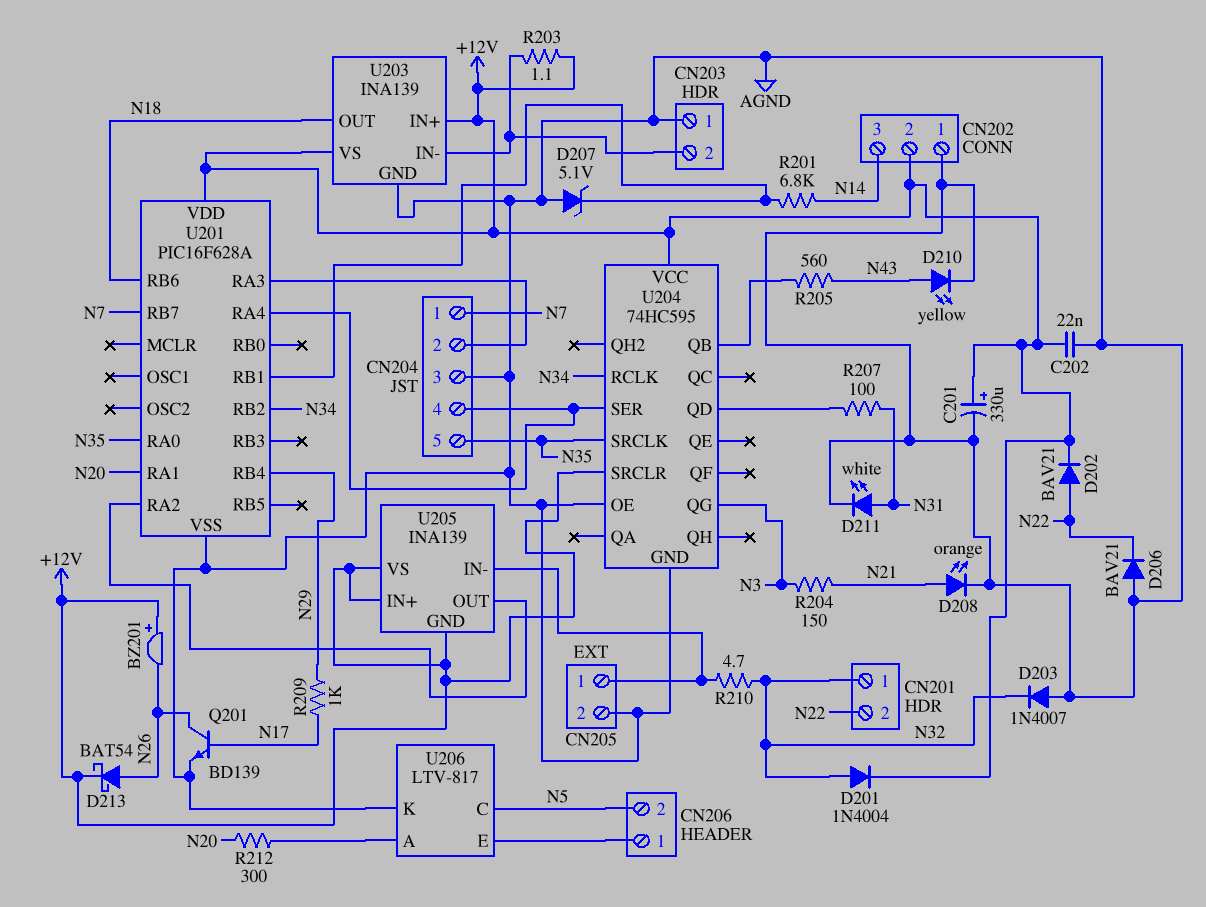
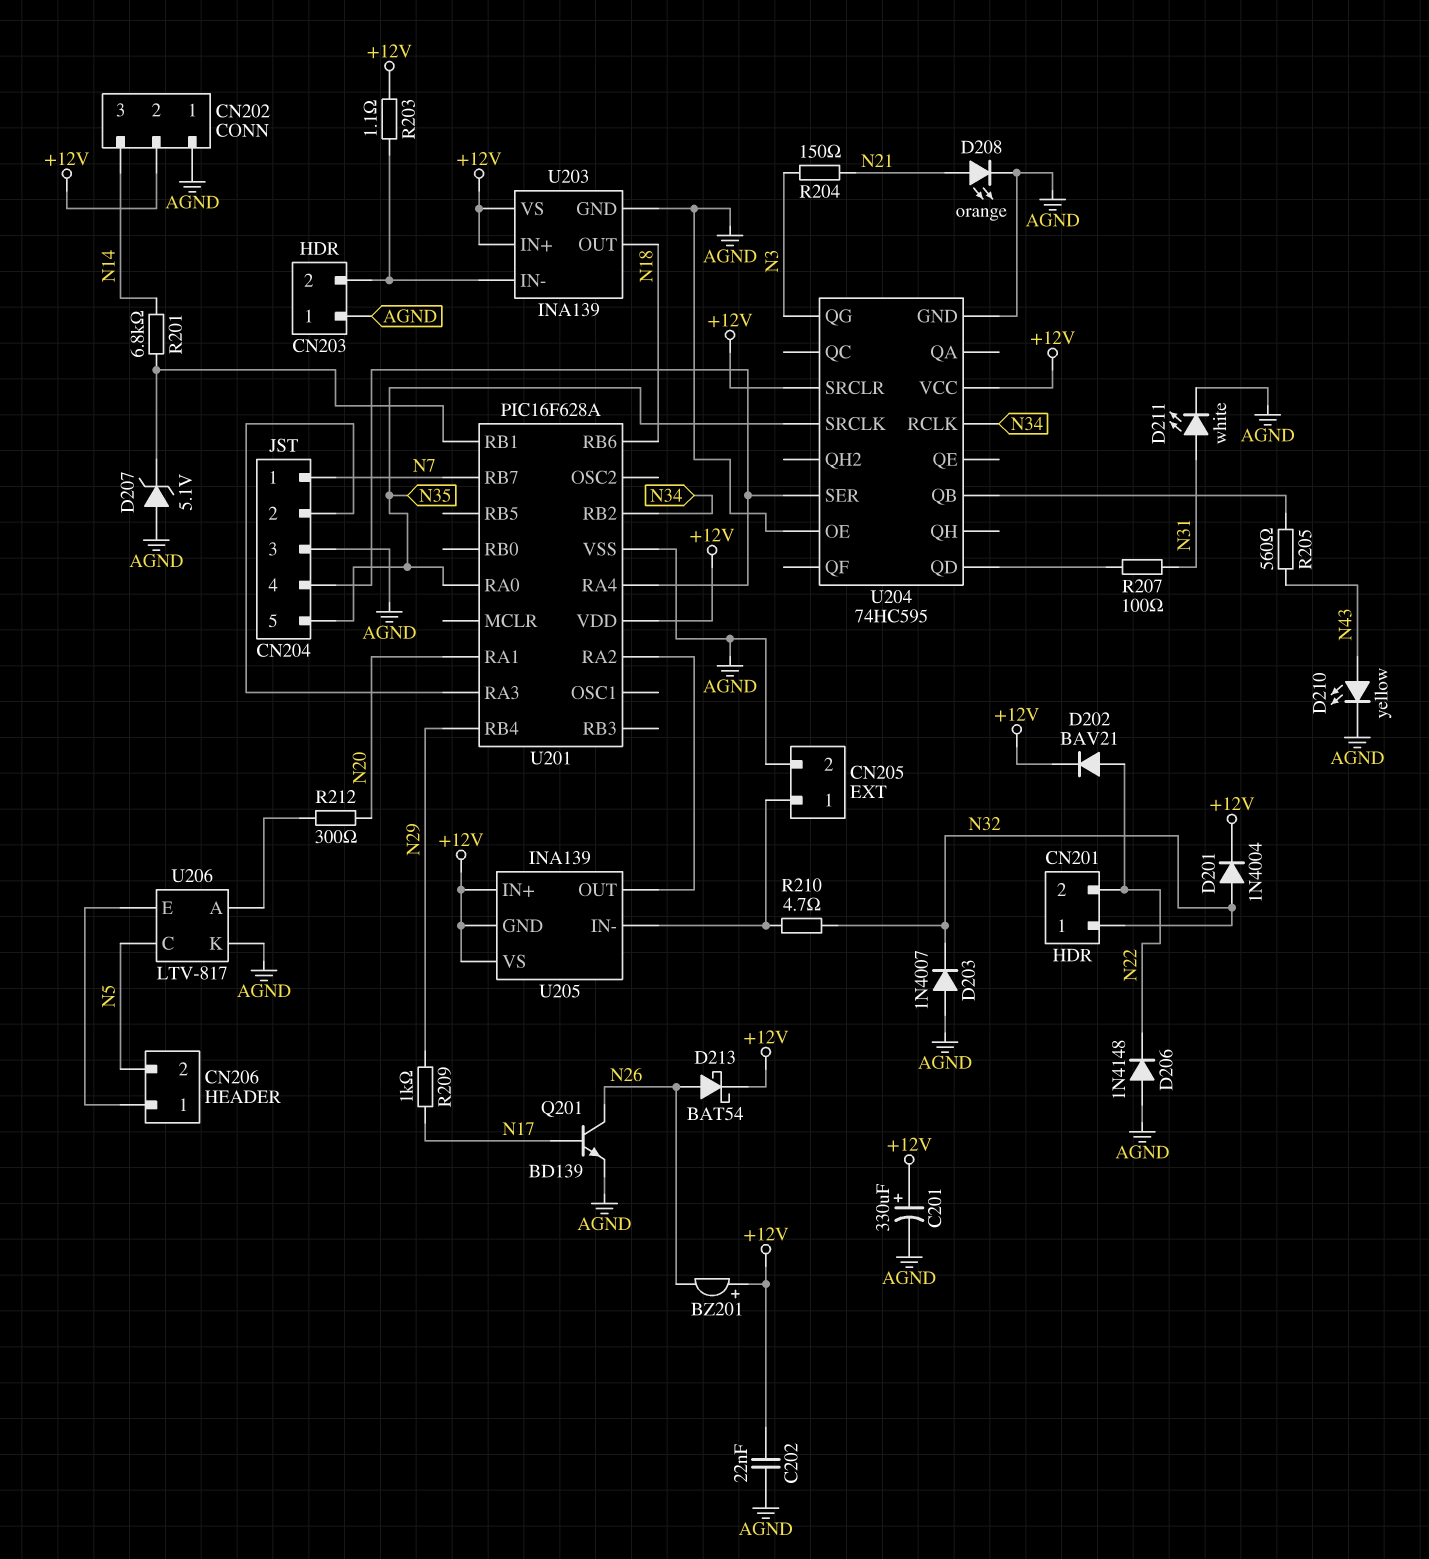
D206: diode BAV21 (A AGND, K N22) -> diode 1N4148 (A AGND, K N22)

